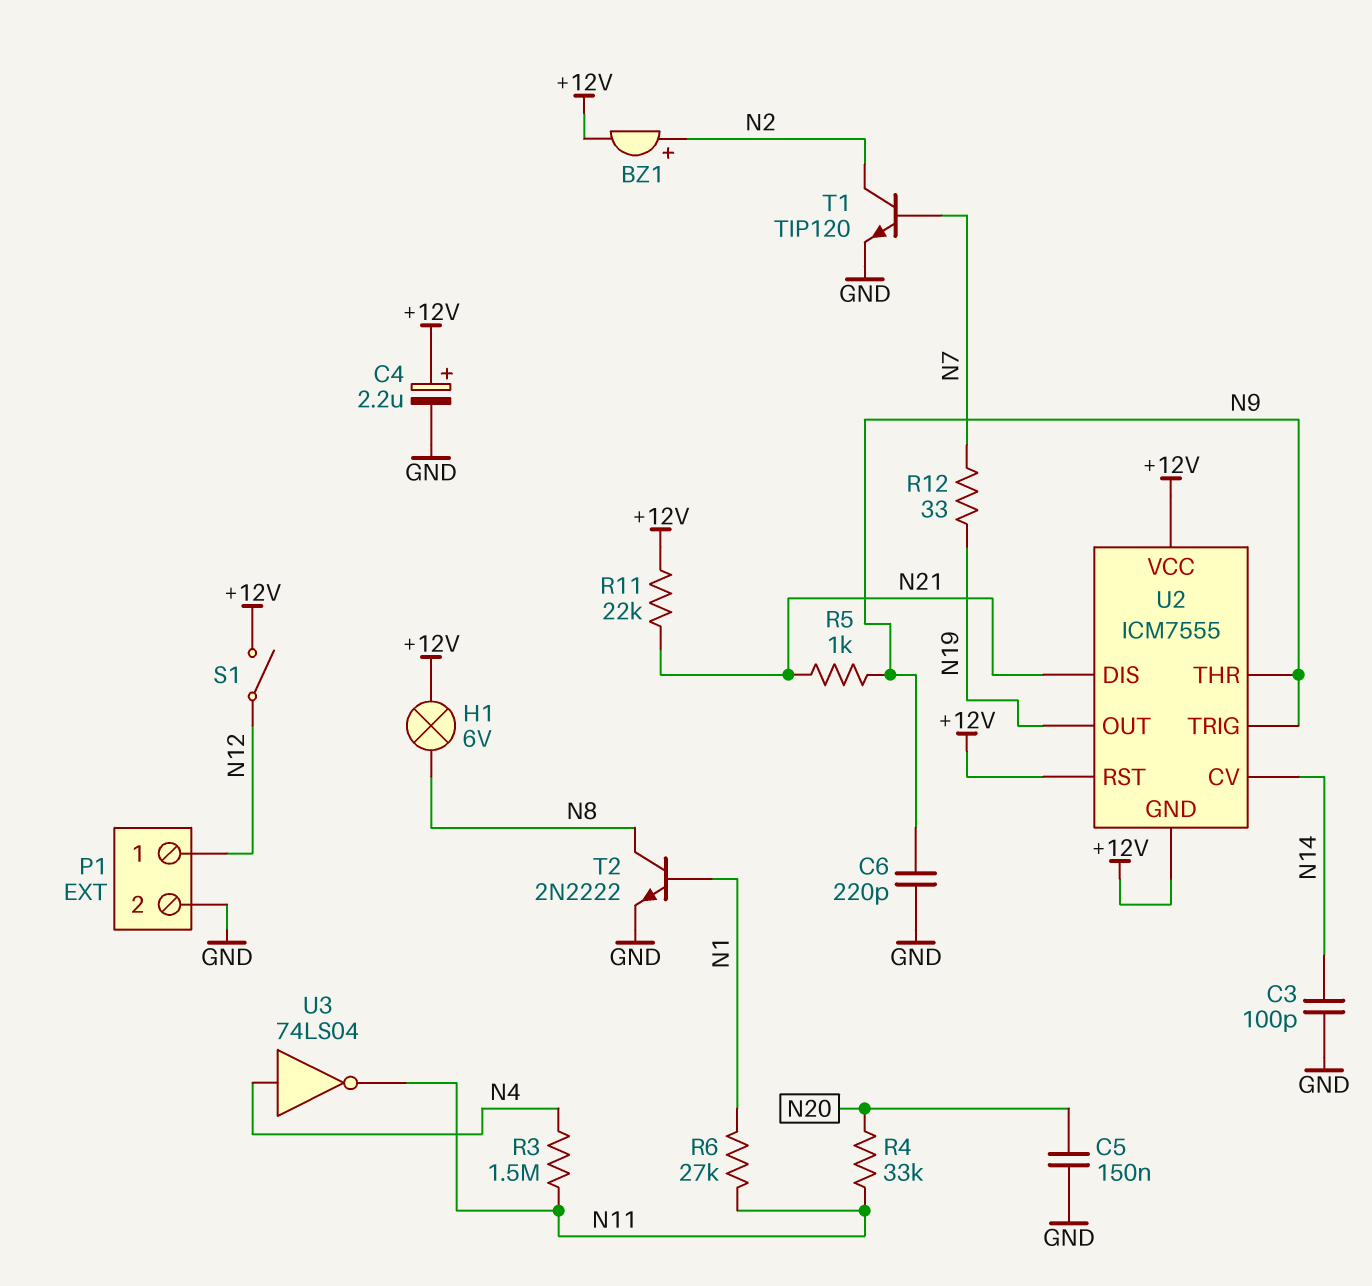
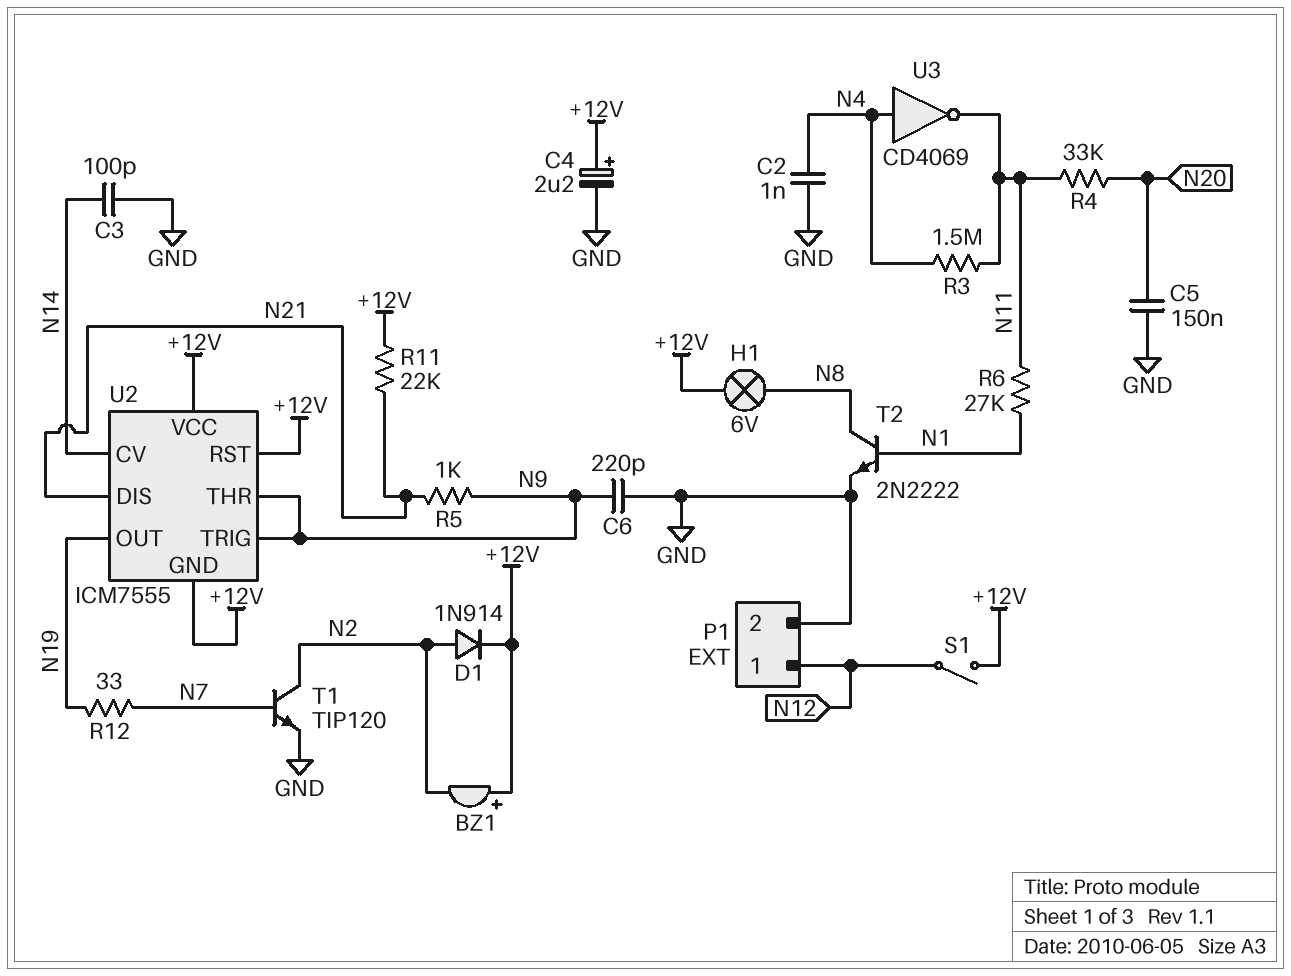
BZ1: buzzer (plus N2, minus +12V) -> buzzer (plus +12V, minus N2)
C2: none -> 1nF (GND, N4)
D1: none -> diode 1N914 (A N2, K +12V)
U3: NOT 74LS04 (in N4, out N11) -> NOT CD4069 (in N4, out N11)

